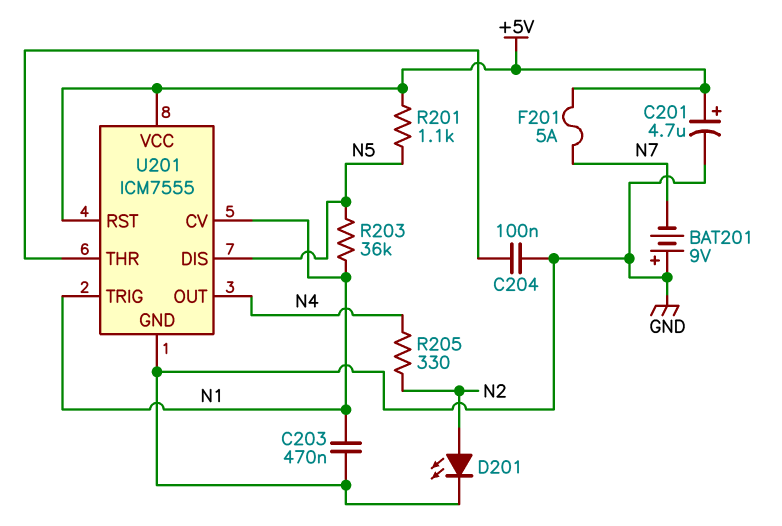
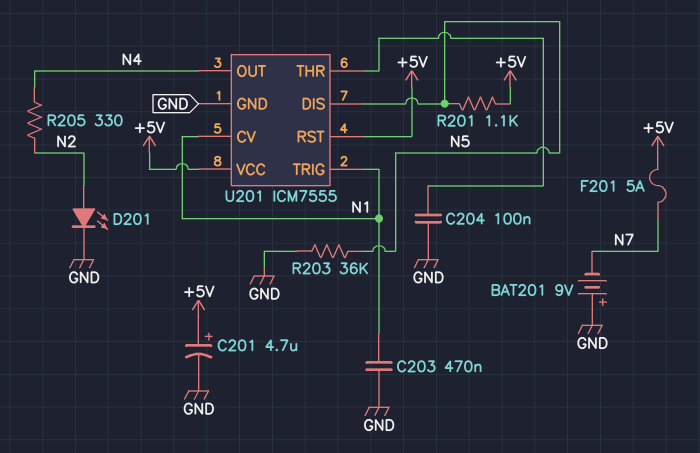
R203: 36k (N1, N5) -> 36k (GND, N5)

